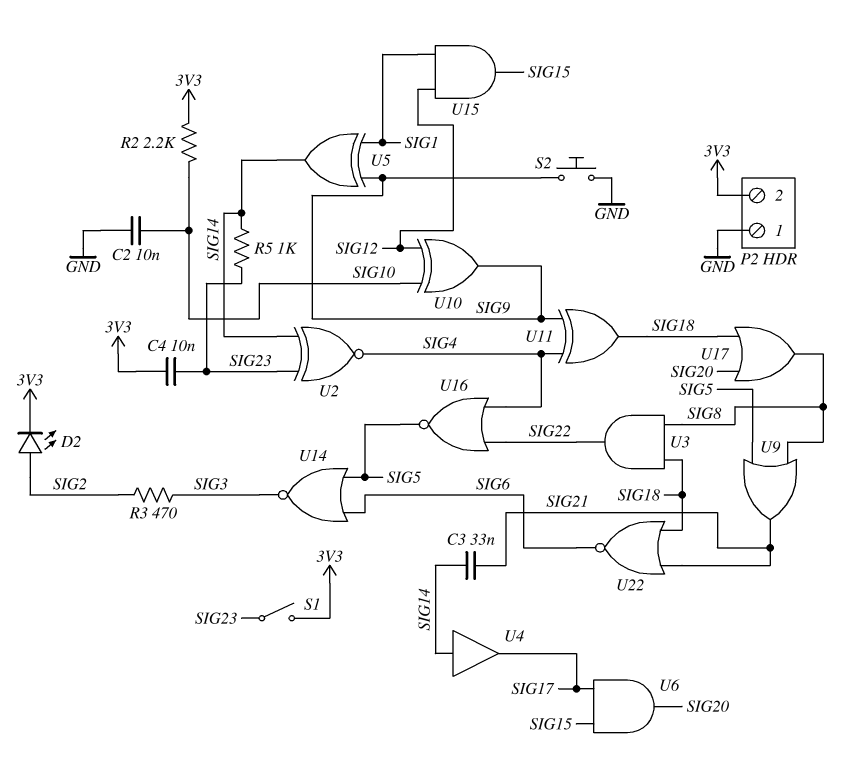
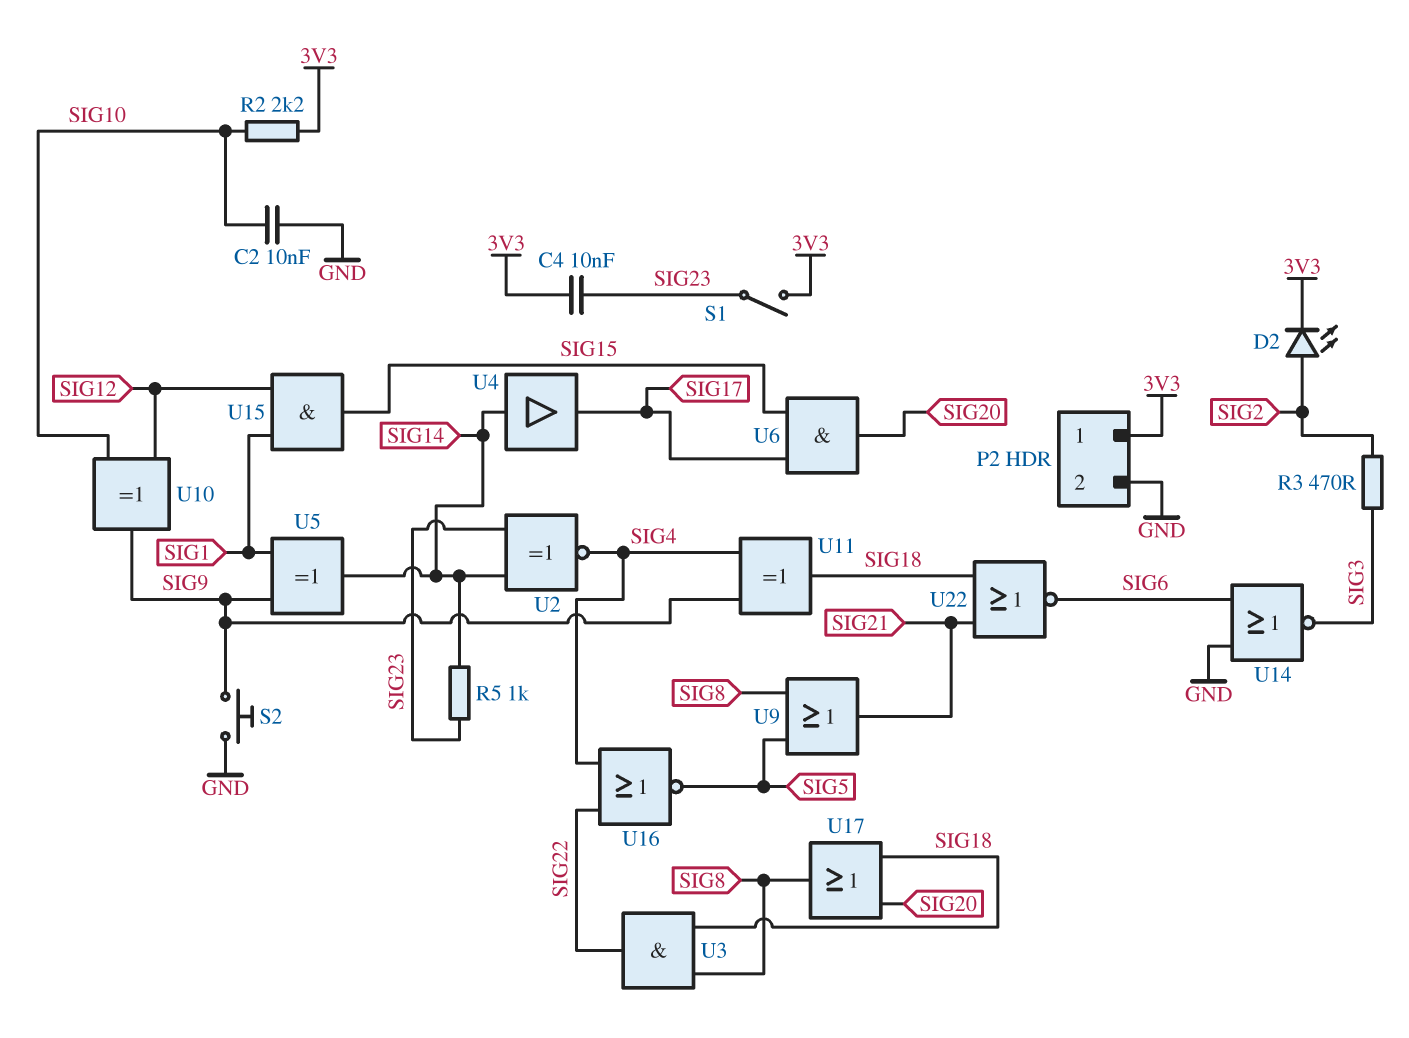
C3: 33nF (SIG14, SIG21) -> none
P2 pin 1: GND -> 3V3
P2 pin 2: 3V3 -> GND
U14: NOR (in SIG5, in SIG6, out SIG3) -> NOR (in GND, in SIG6, out SIG3)

